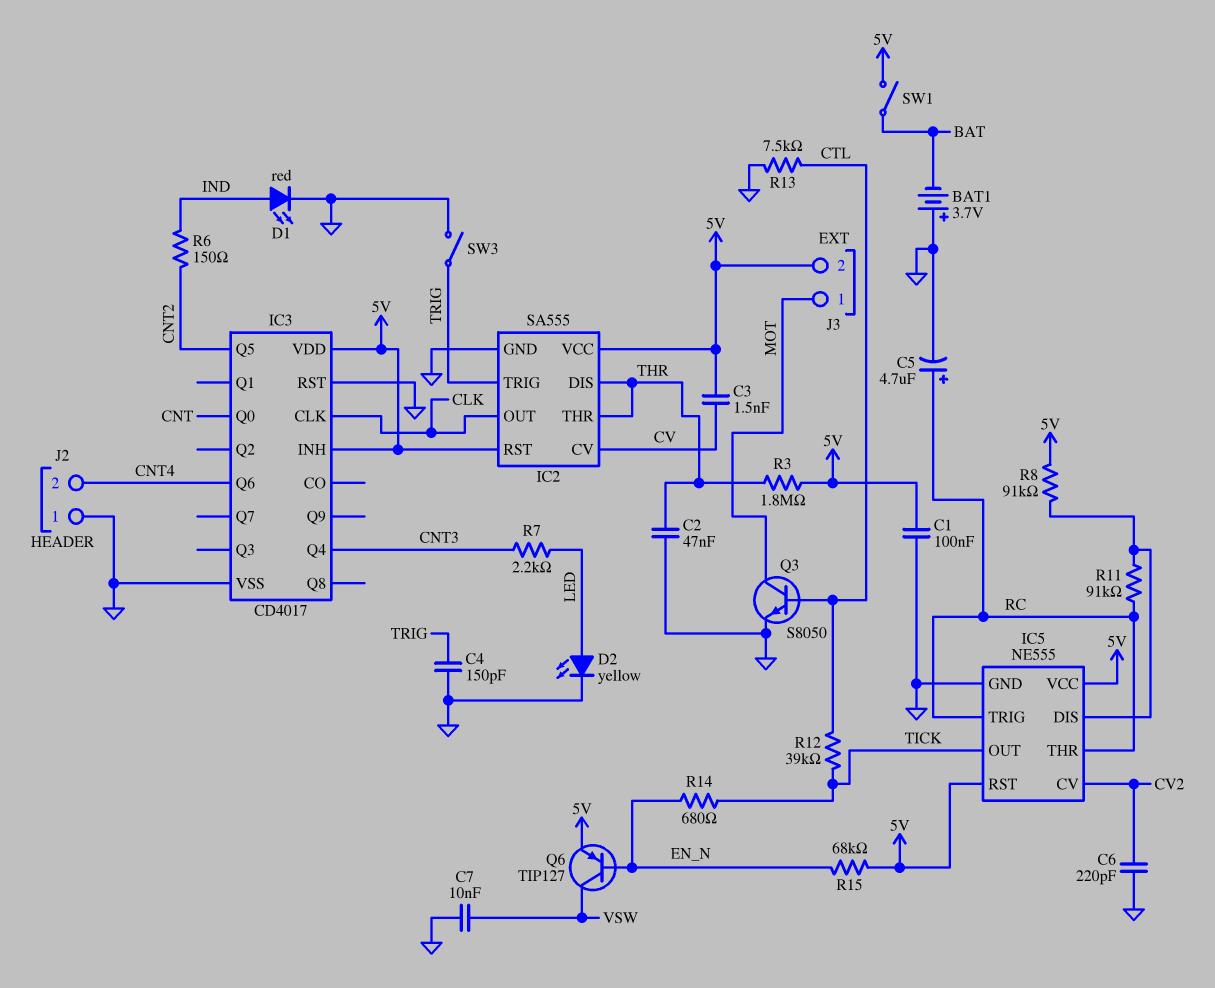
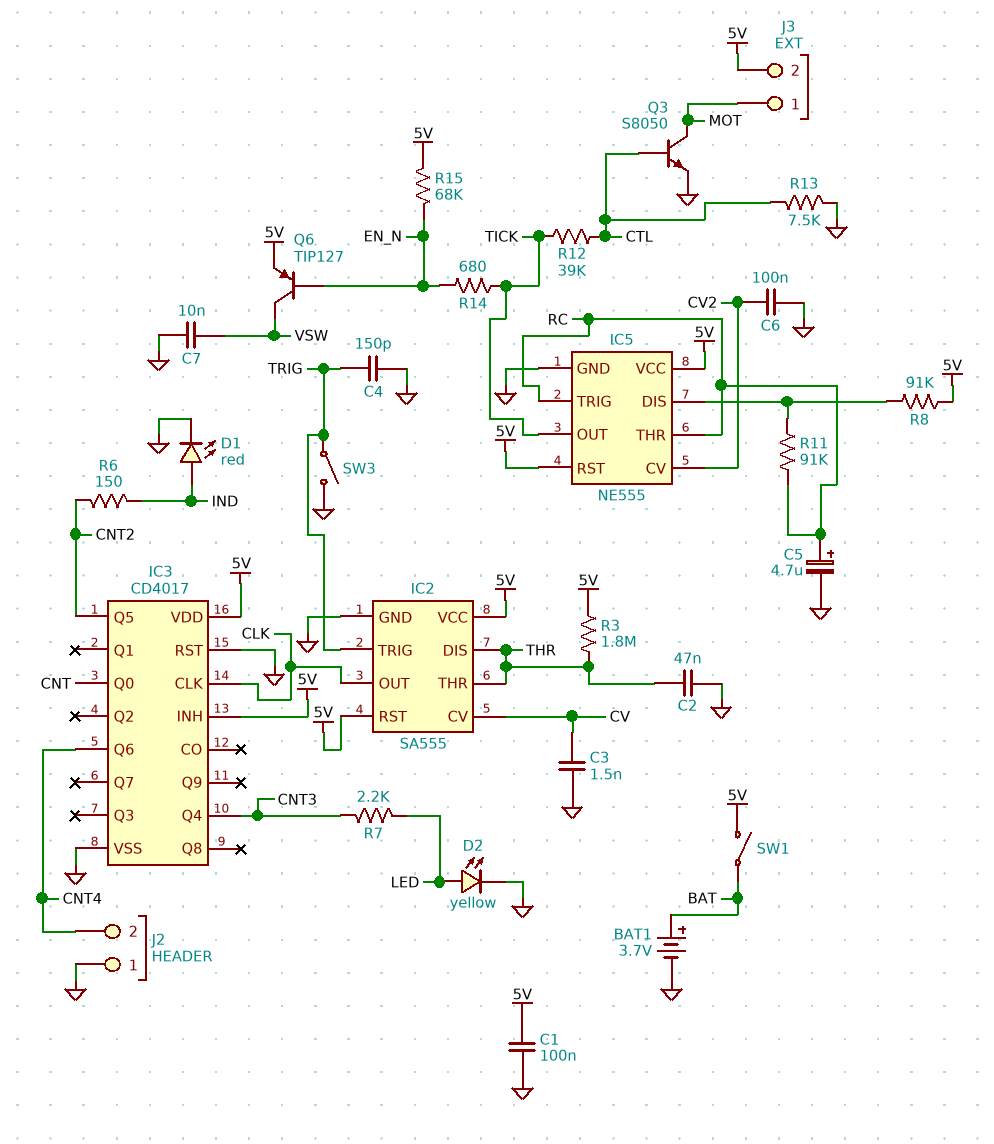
BAT1: 3.7V (plus GND, minus BAT) -> 3.7V (plus BAT, minus GND)
C3: 1.5nF (5V, CV) -> 1.5nF (CV, GND)
C6: 220pF (CV2, GND) -> 100nF (CV2, GND)

